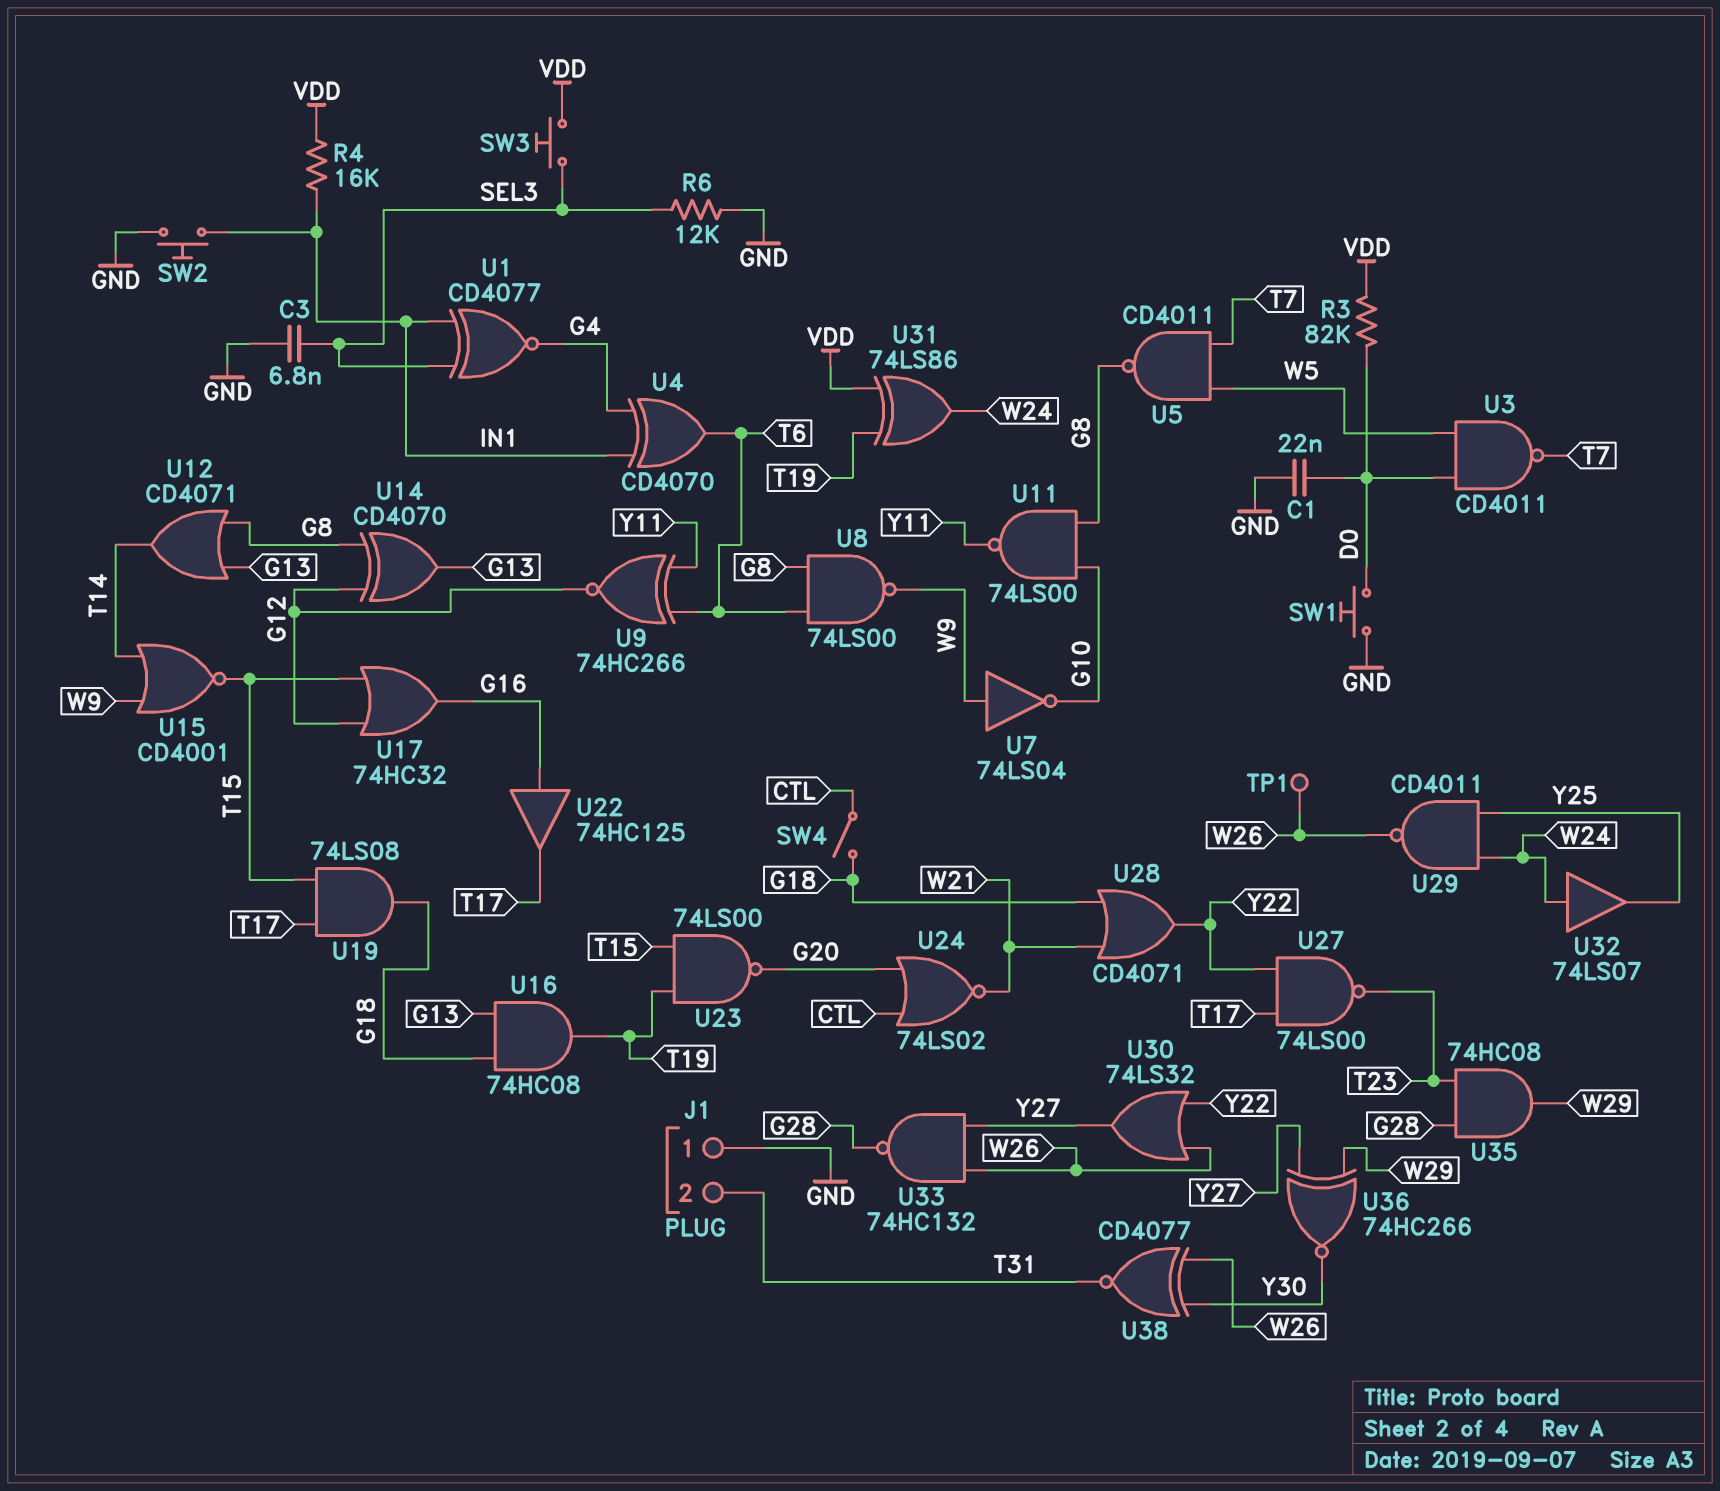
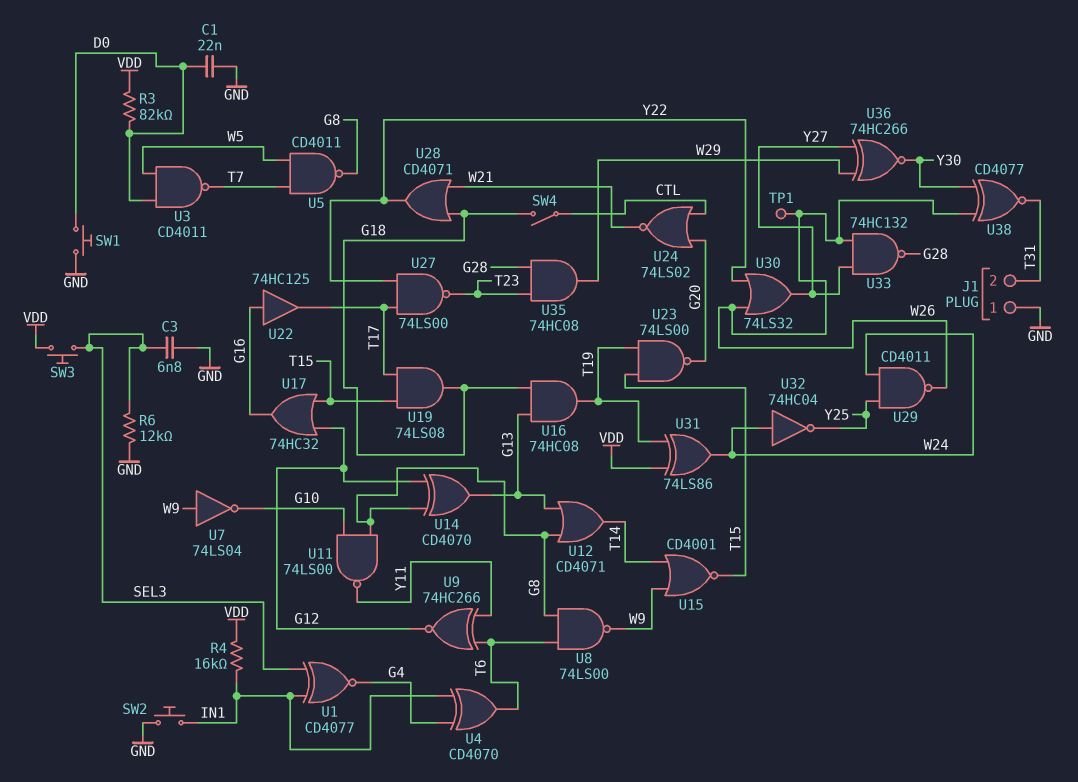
U32: buffer 74LS07 (in W24, out Y25) -> NOT 74HC04 (in W24, out Y25)

